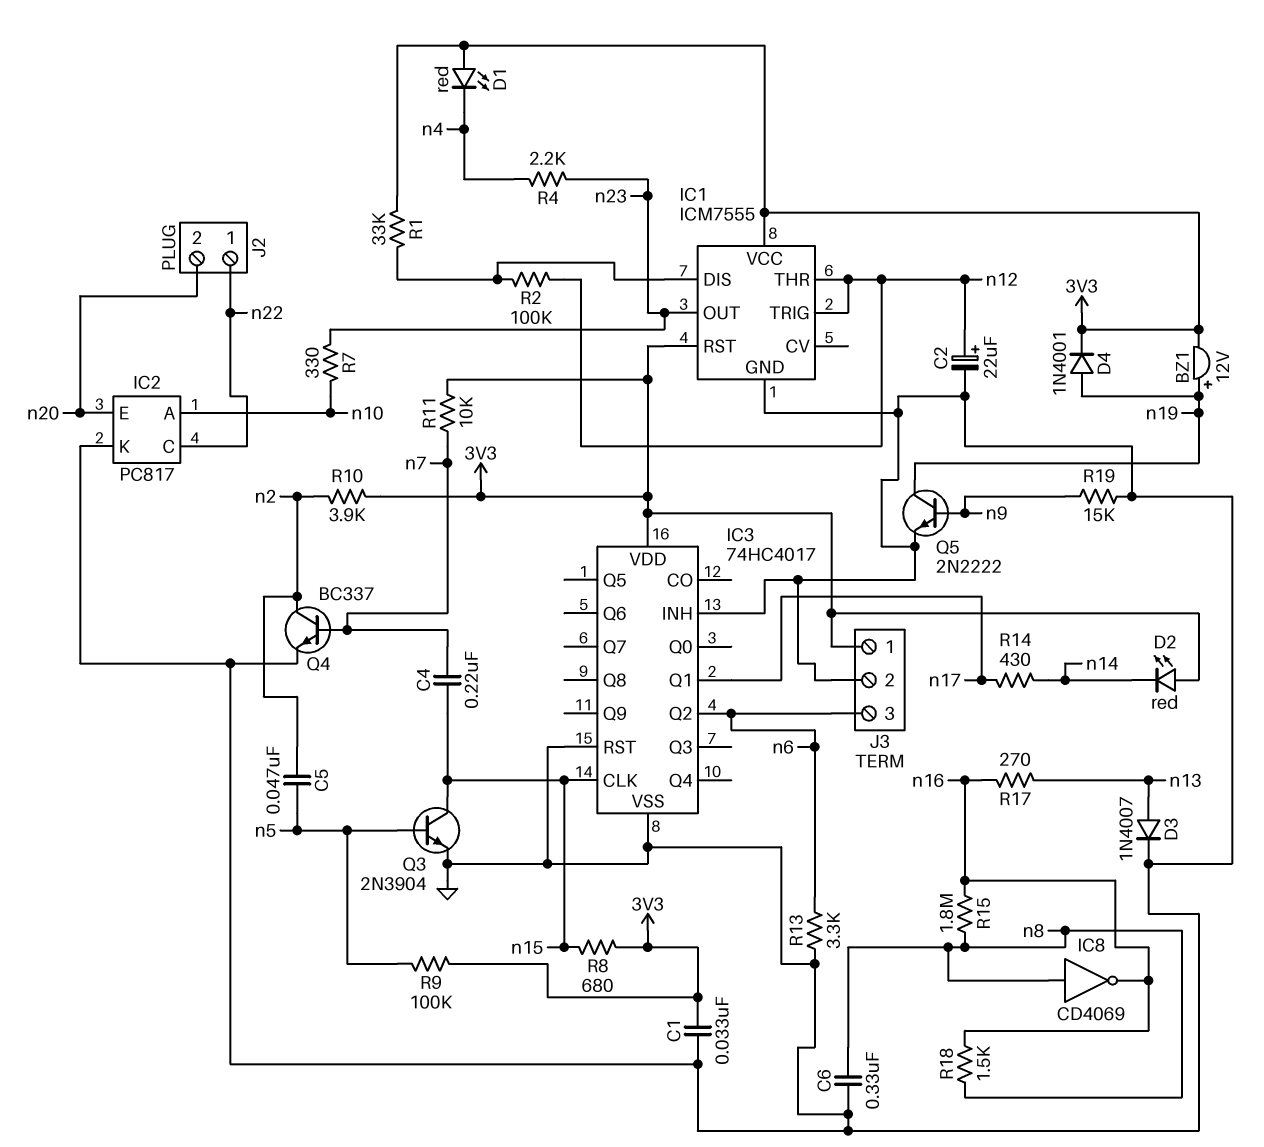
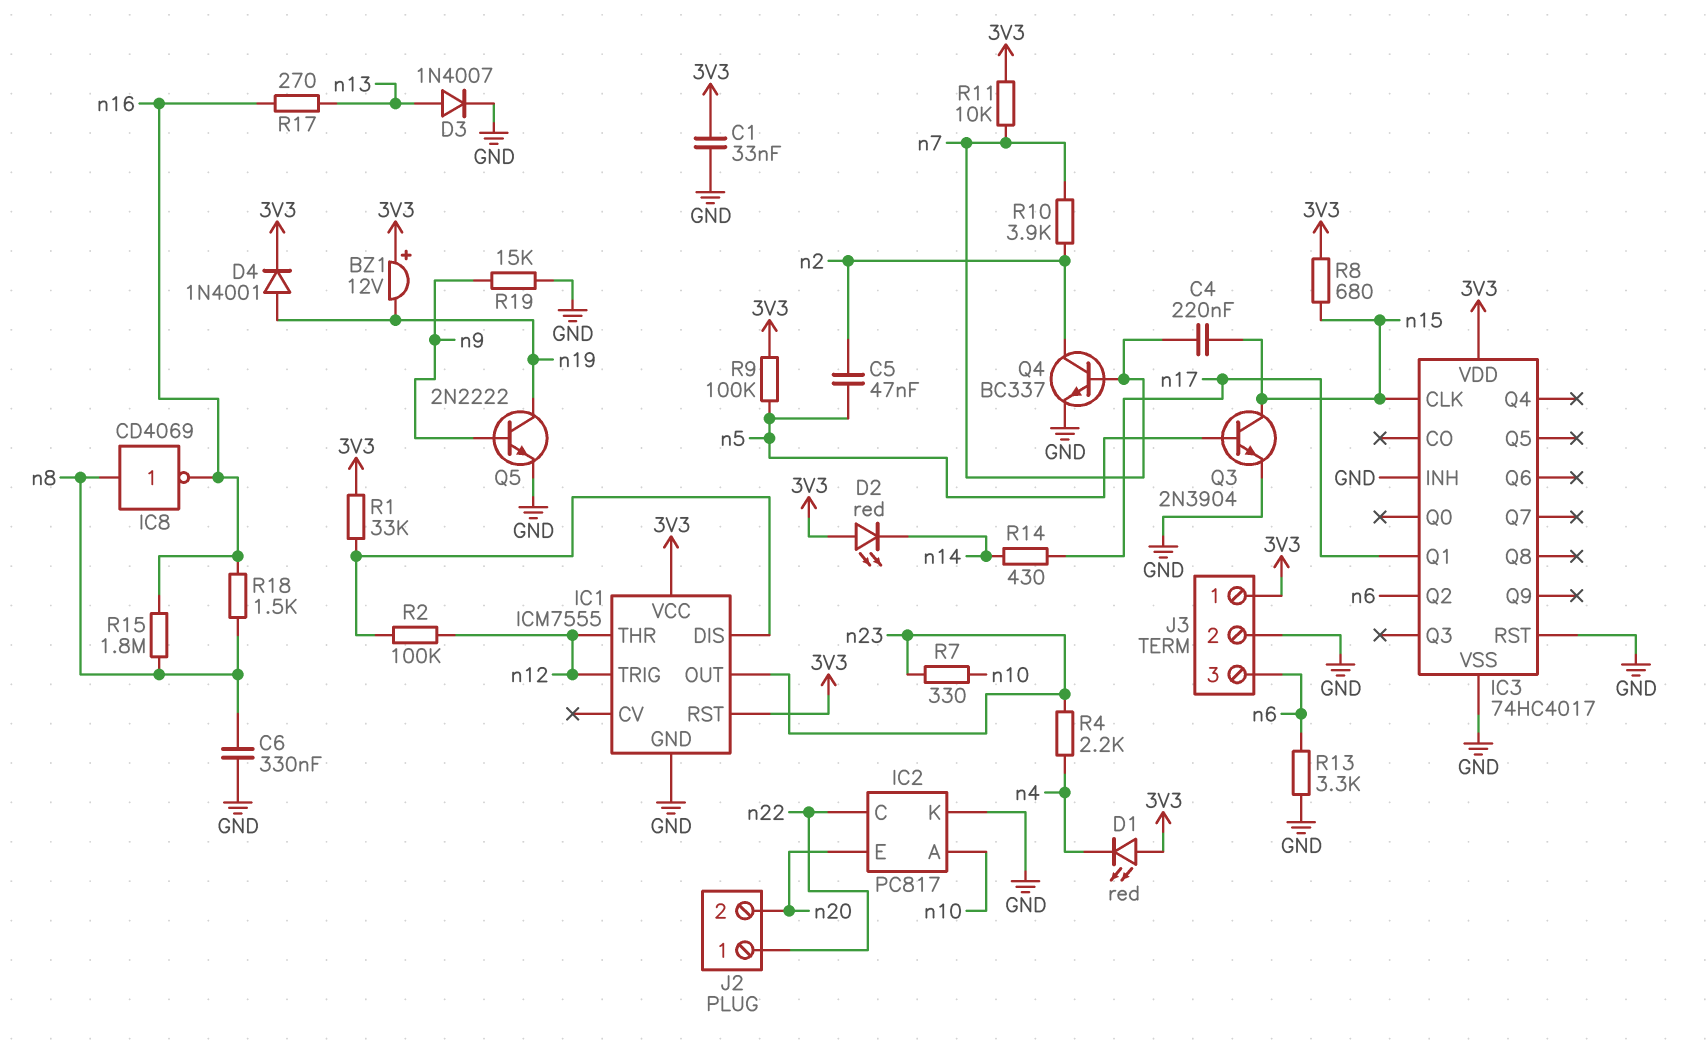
BZ1: buzzer 12V (plus n19, minus 3V3) -> buzzer 12V (plus 3V3, minus n19)
C2: 22uF (plus n12, minus GND) -> none
R10: 3.9k (3V3, n2) -> 3.9k (n2, n7)

